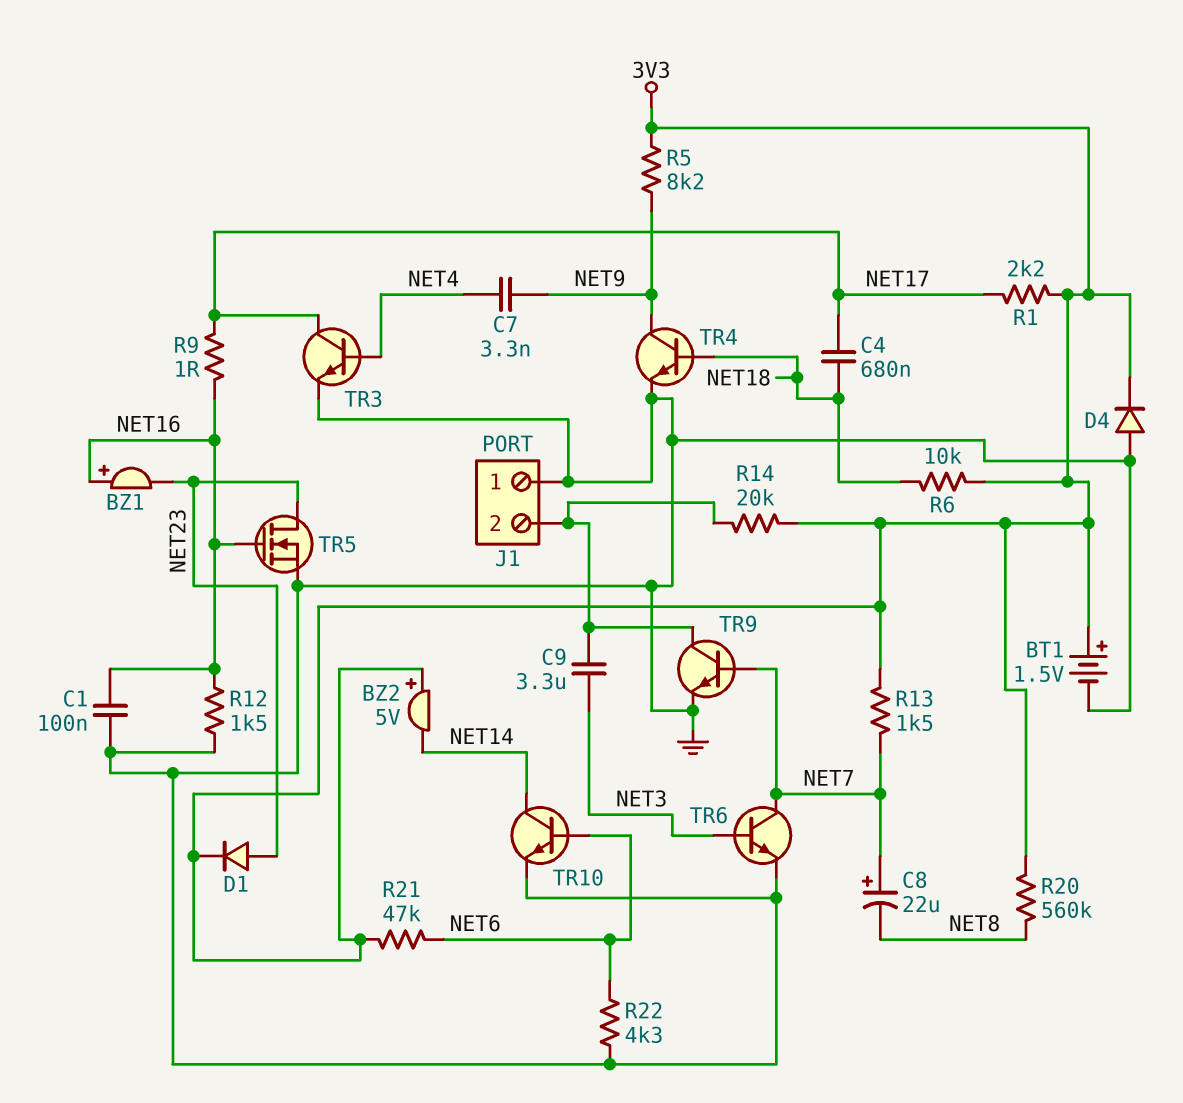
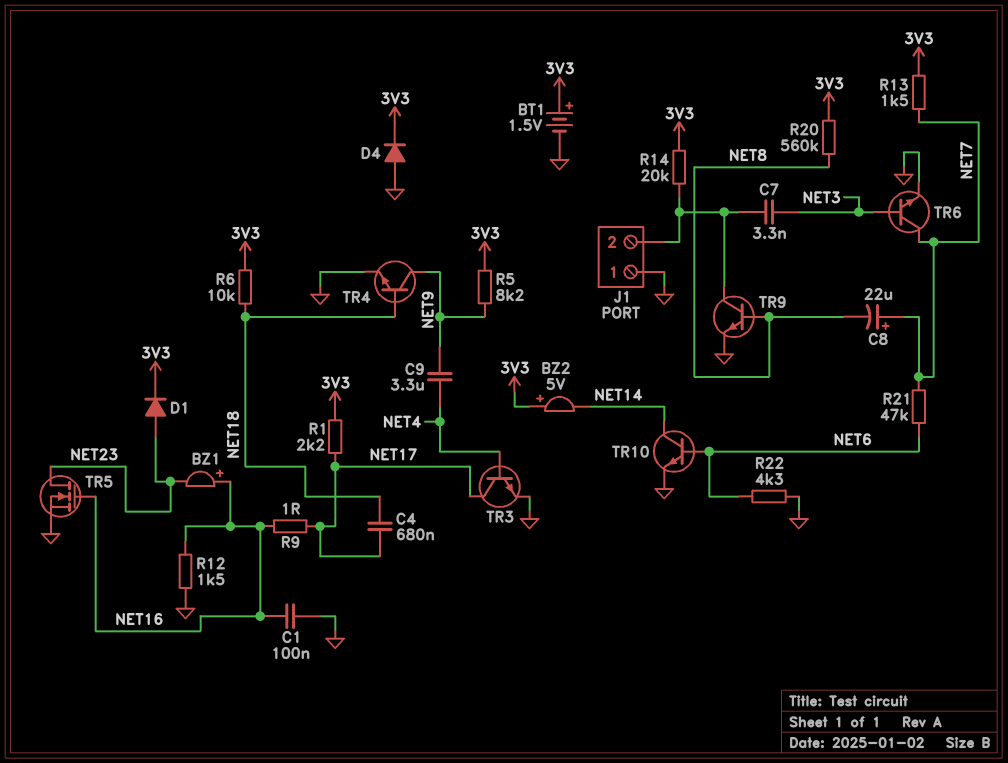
C7: 3.3nF (NET4, NET9) -> 3.3nF (J1/2, NET3)
C9: 3.3uF (J1/2, NET3) -> 3.3uF (NET4, NET9)
R21: 47k (3V3, NET6) -> 47k (NET6, NET7)
TR9: NPN (B NET7, C J1/2, E GND) -> NPN (B NET8, C J1/2, E GND)

